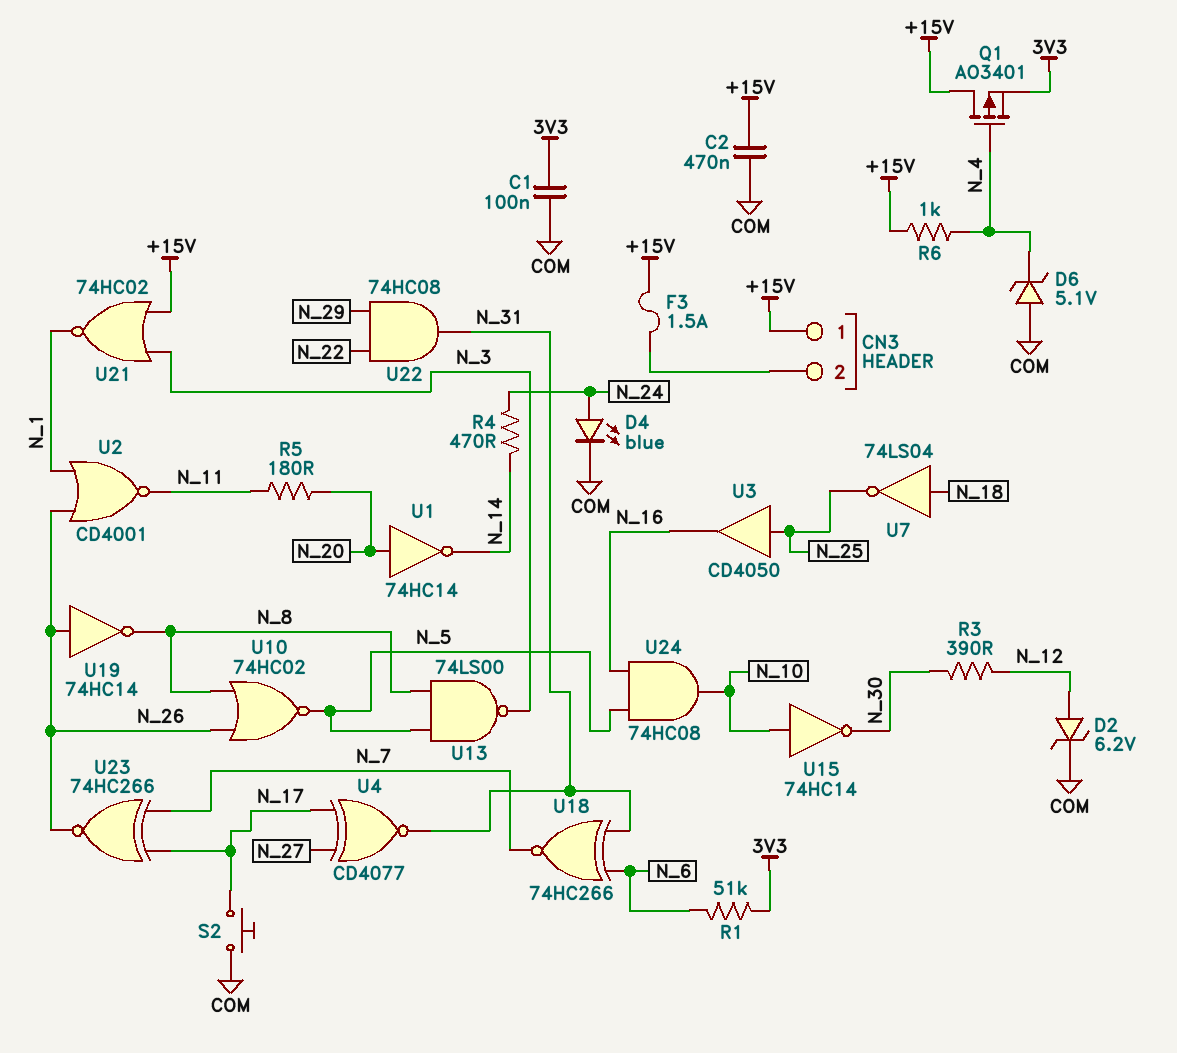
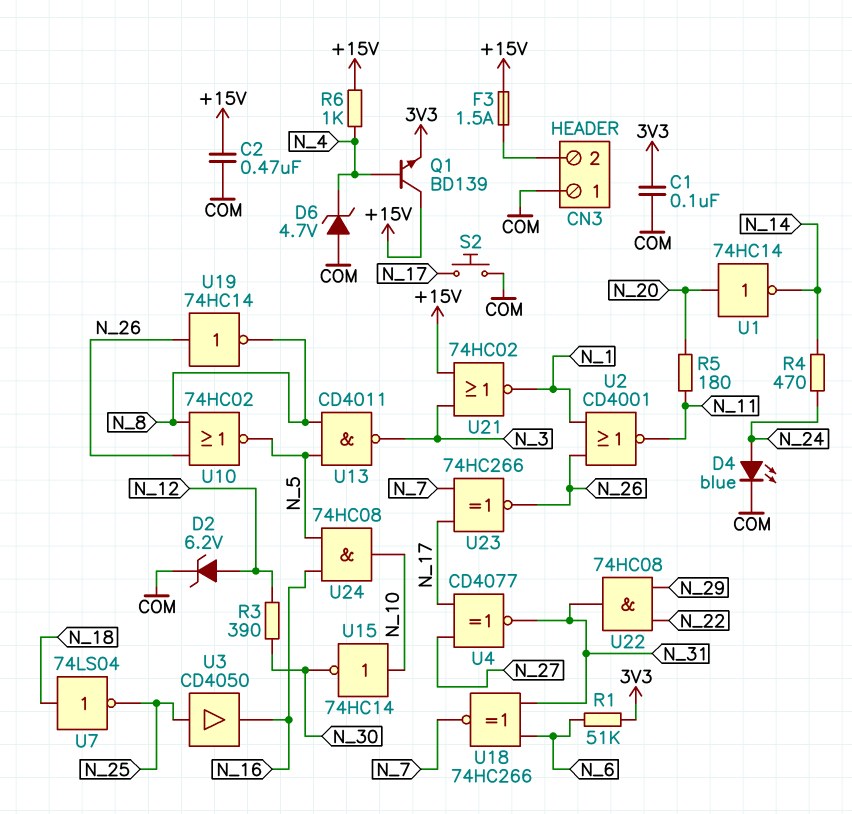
CN3 pin 1: +15V -> COM
D6: zener 5.1V (A COM, K N_4) -> zener 4.7V (A COM, K N_4)
Q1: PMOS AO3401 (G N_4, D +15V, S 3V3) -> NPN BD139 (B N_4, C +15V, E 3V3)
U13: NAND 74LS00 (in N_5, in N_8, out N_3) -> NAND CD4011 (in N_5, in N_8, out N_3)

